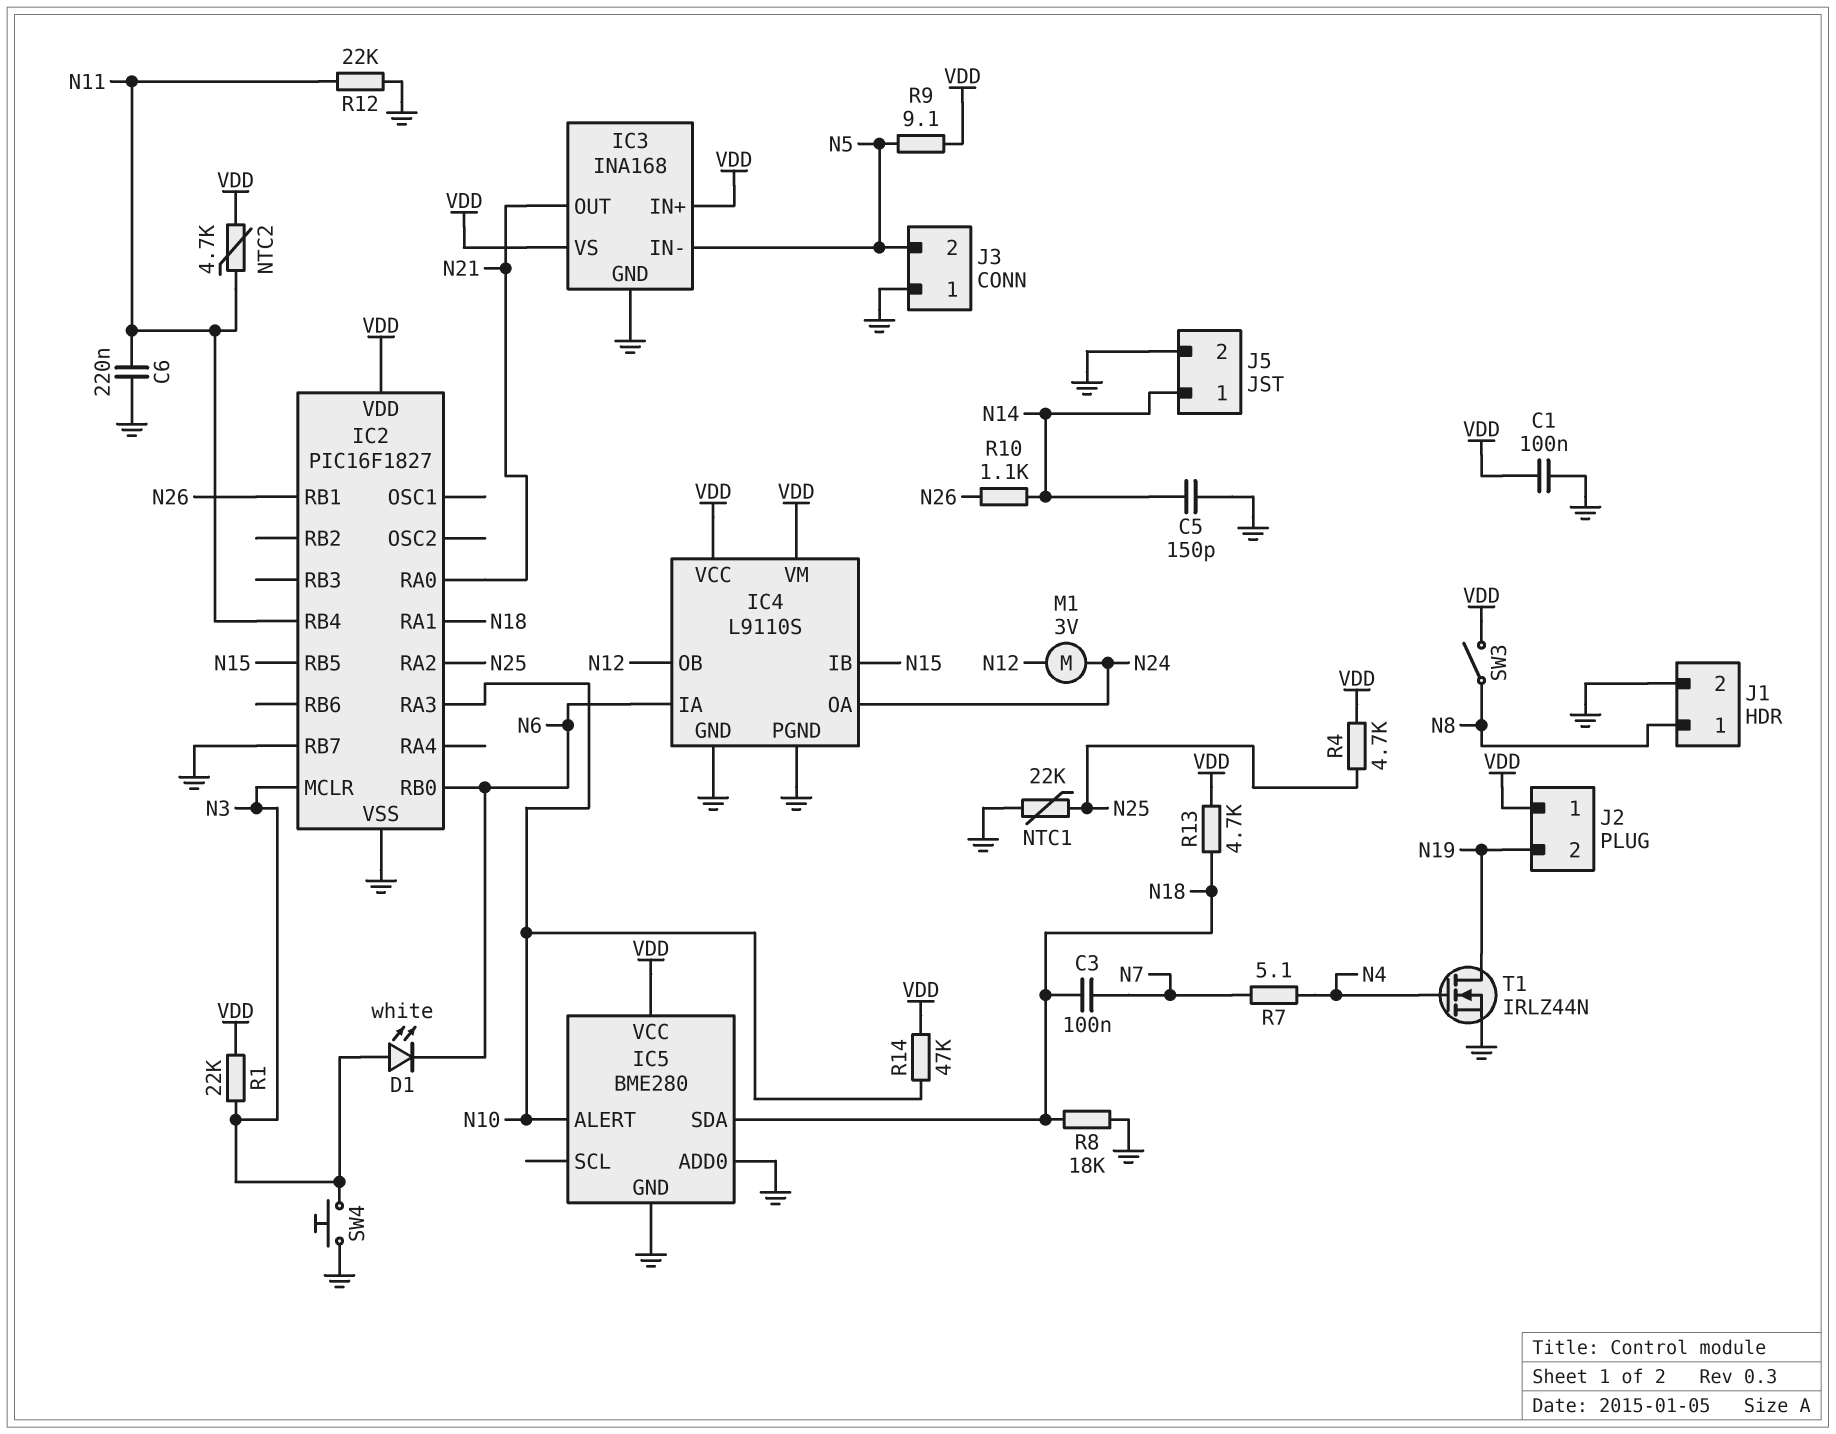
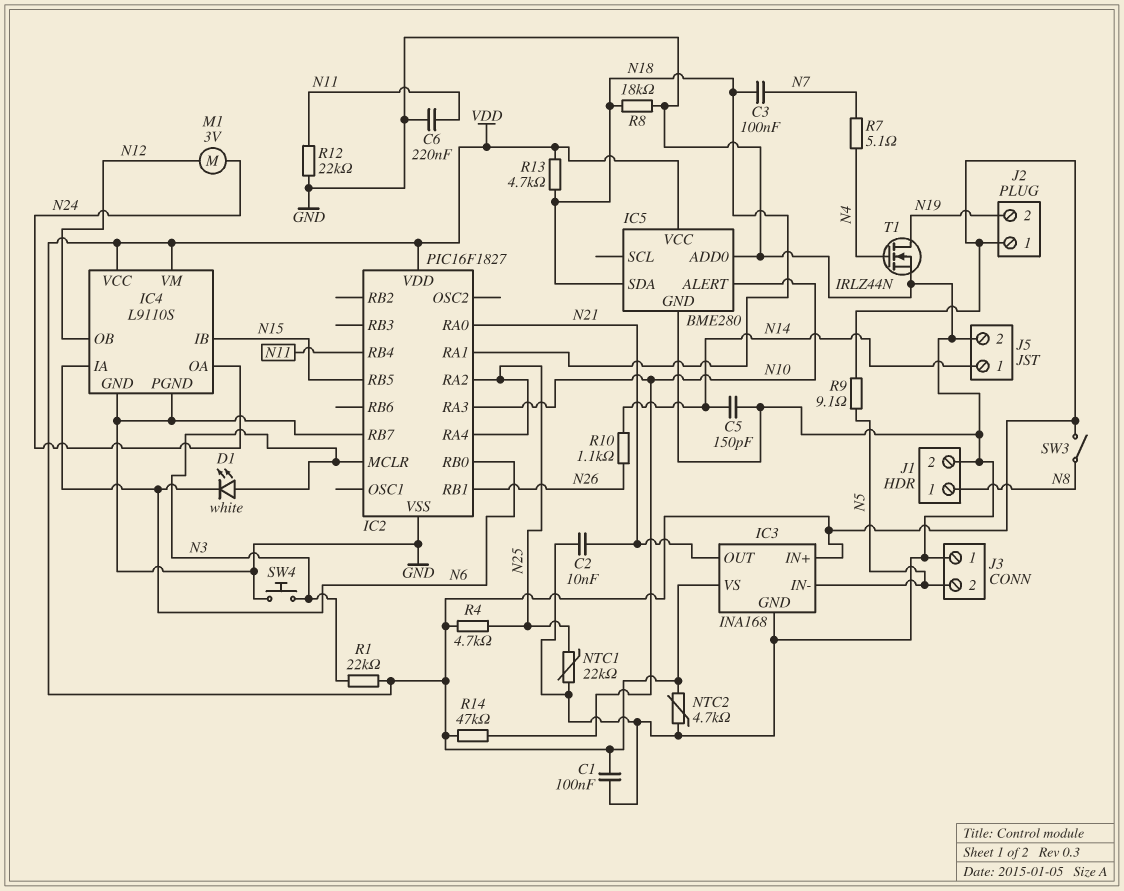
C2: none -> 10nF (GND, N21)
IC2 pin RA4: none -> N25
NTC2: 4.7k (N11, VDD) -> 4.7k (GND, VDD)

